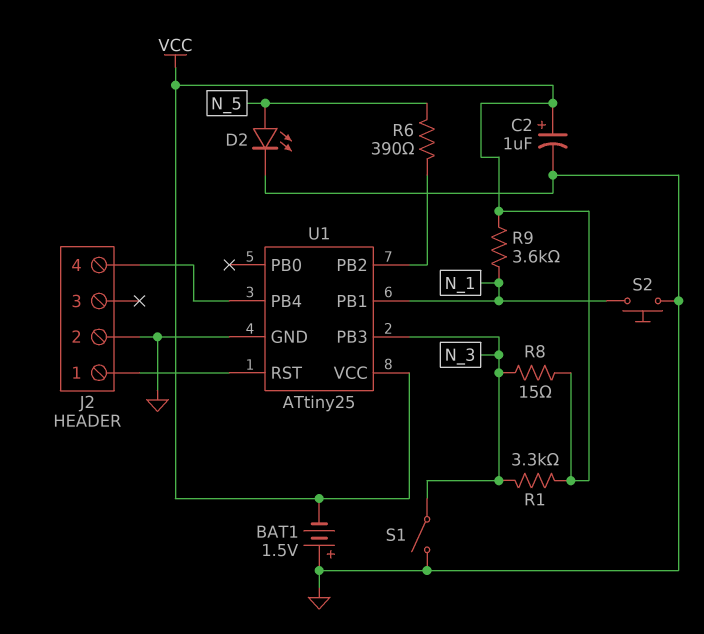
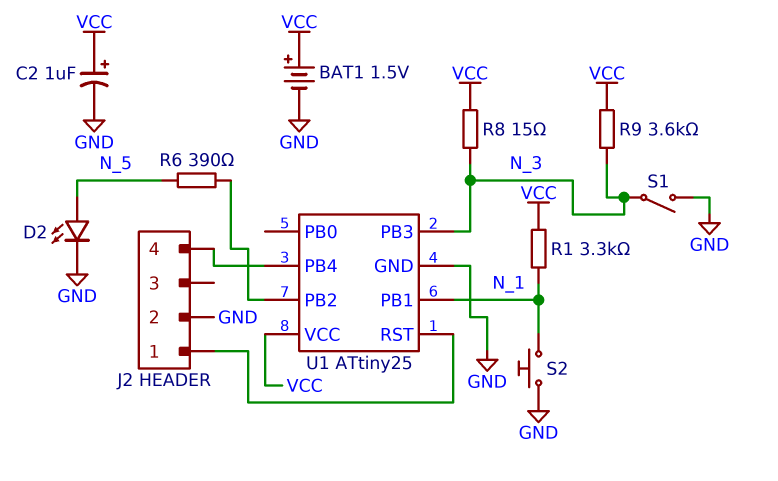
BAT1: 1.5V (plus GND, minus VCC) -> 1.5V (plus VCC, minus GND)
R1: 3.3k (N_3, VCC) -> 3.3k (N_1, VCC)
R9: 3.6k (N_1, VCC) -> 3.6k (N_3, VCC)

